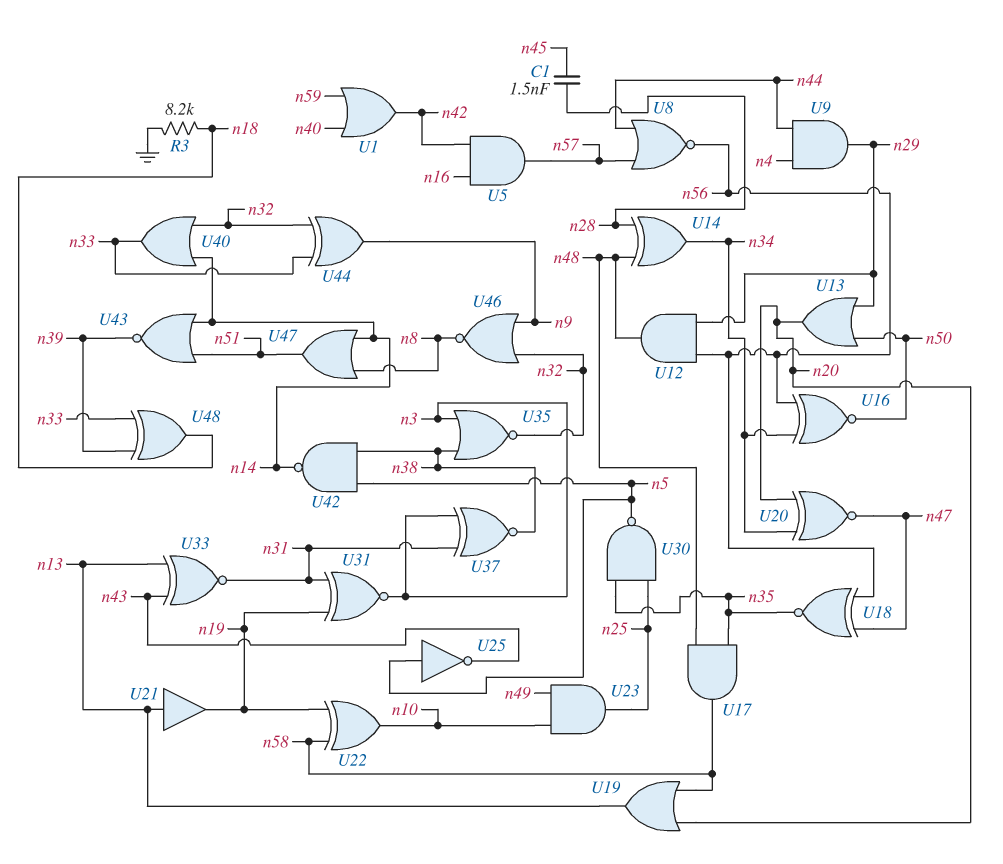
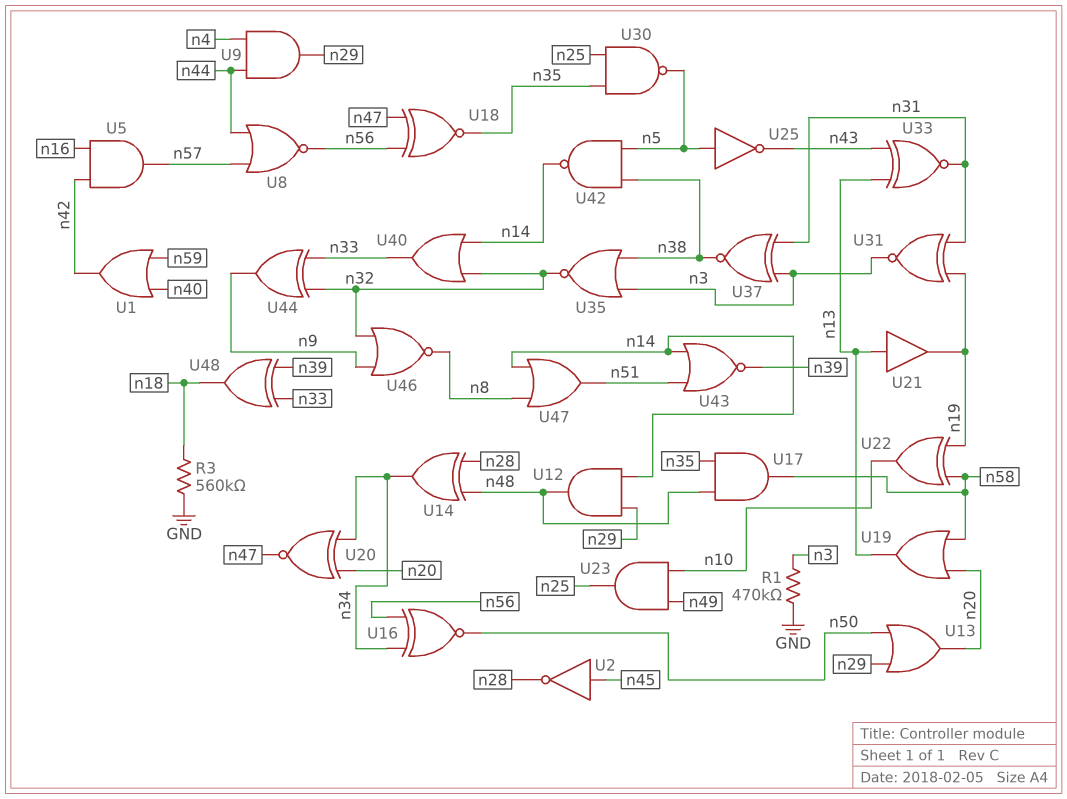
C1: 1.5nF (n28, n45) -> none
R1: none -> 470k (GND, n3)
R3: 8.2k (GND, n18) -> 560k (GND, n18)
U2: none -> NOT (in n45, out n28)
U12: AND (in n29, in n56, out n48) -> AND (in n14, in n29, out n48)

